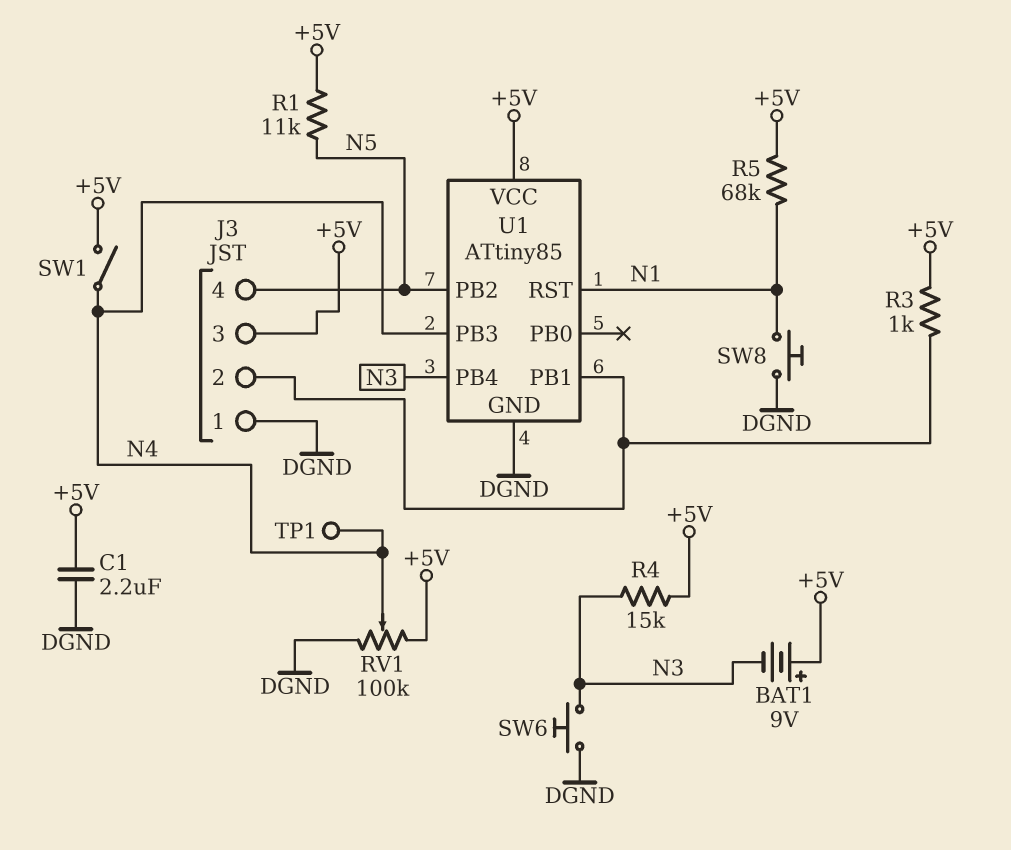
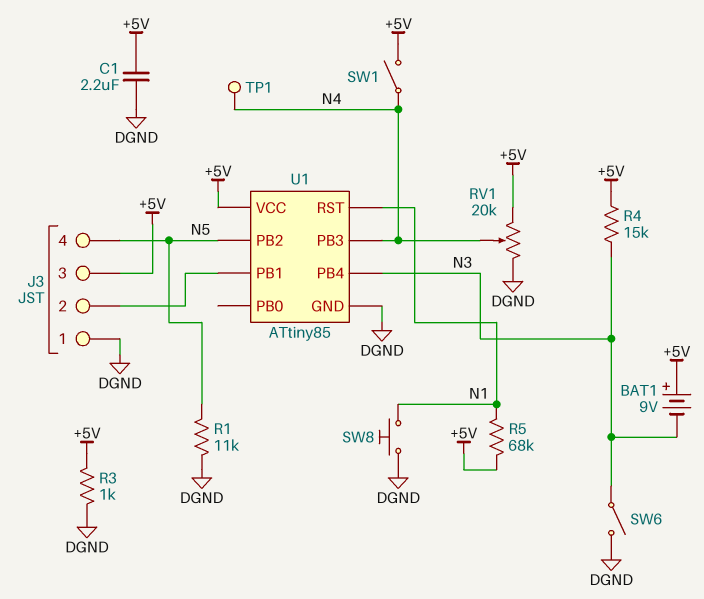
R1: 11k (+5V, N5) -> 11k (DGND, N5)
R3: 1k (+5V, J3/2) -> 1k (+5V, DGND)
RV1: 100k (+5V, DGND, wiper N4) -> 20k (+5V, DGND, wiper N4)
SW6: button (DGND, N3) -> switch (DGND, N3)

